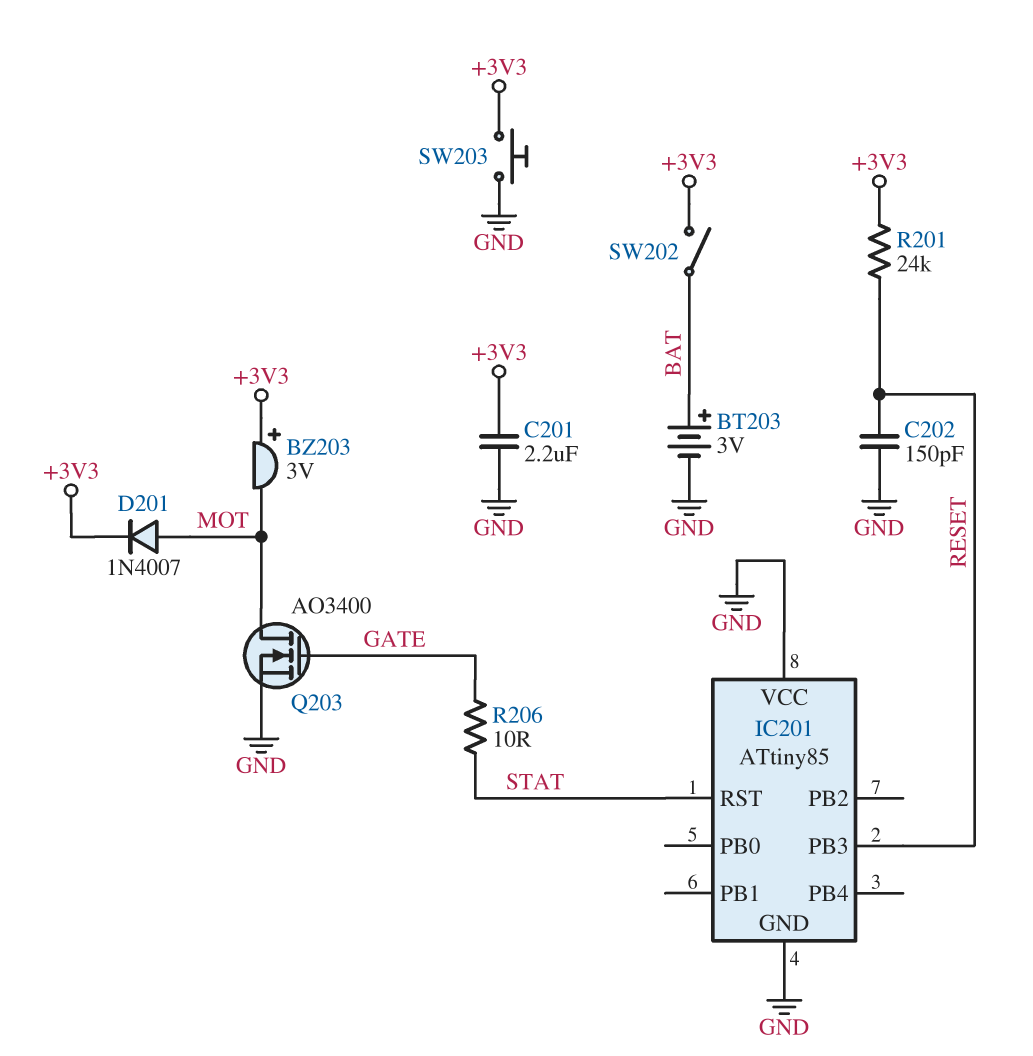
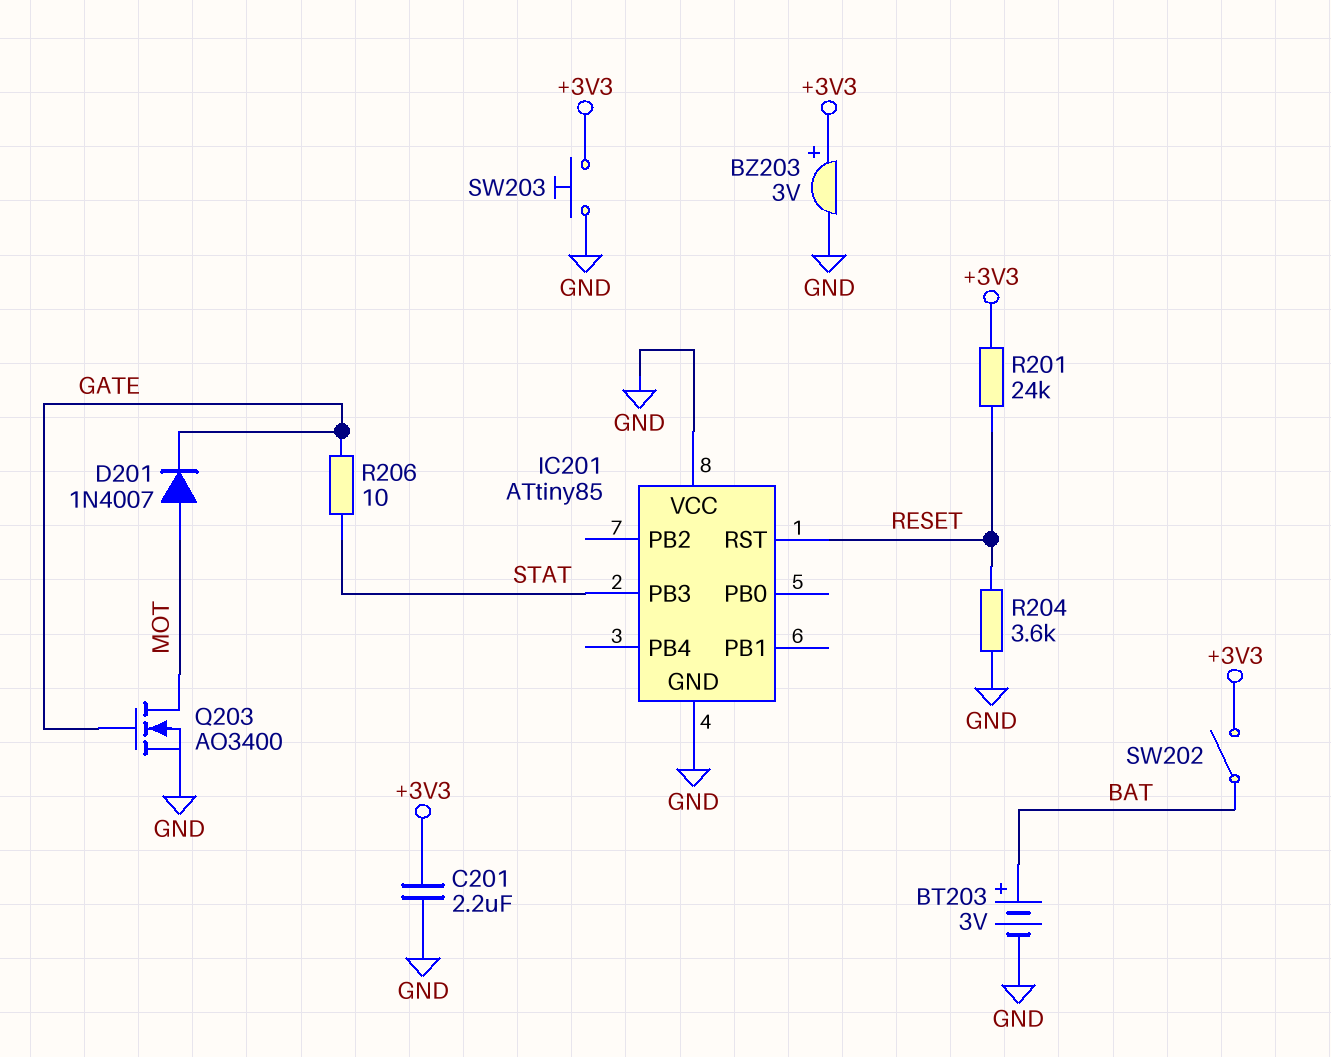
BZ203: buzzer 3V (plus +3V3, minus MOT) -> buzzer 3V (plus +3V3, minus GND)
C202: 150pF (GND, RESET) -> none
D201: diode 1N4007 (A MOT, K +3V3) -> diode 1N4007 (A MOT, K GATE)
IC201 pin PB3: RESET -> STAT
IC201 pin RST: STAT -> RESET
R204: none -> 3.6k (GND, RESET)

